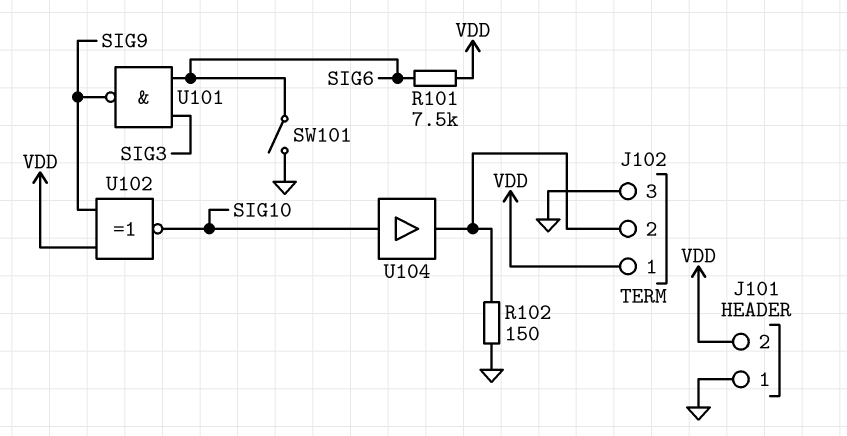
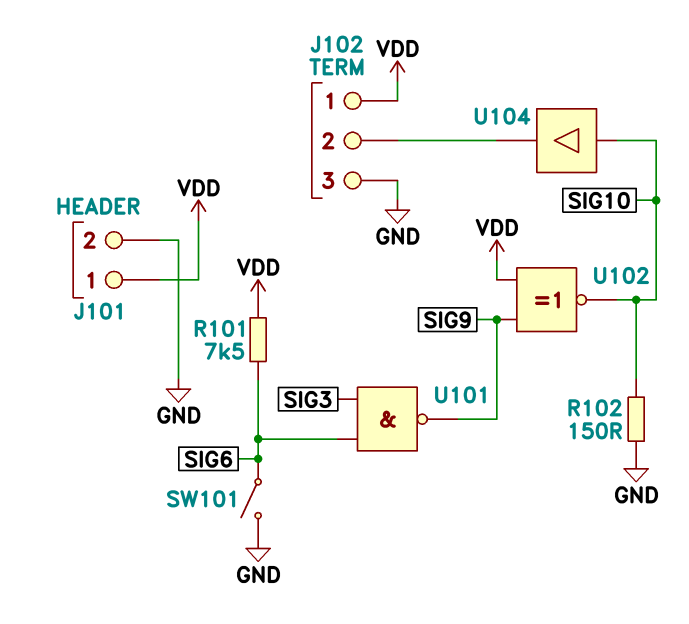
J101 pin 1: GND -> VDD
J101 pin 2: VDD -> GND
R102: 150 (GND, J102/2) -> 150 (GND, SIG10)

